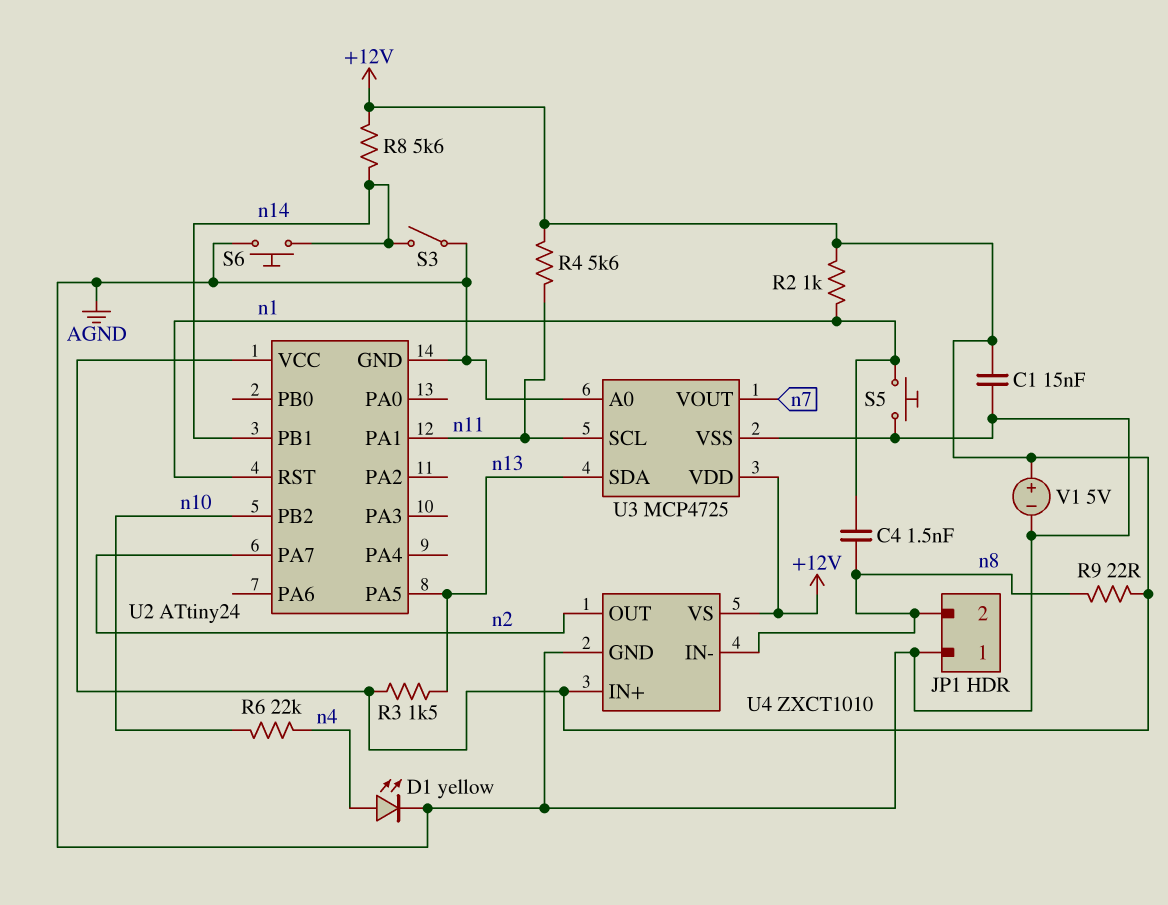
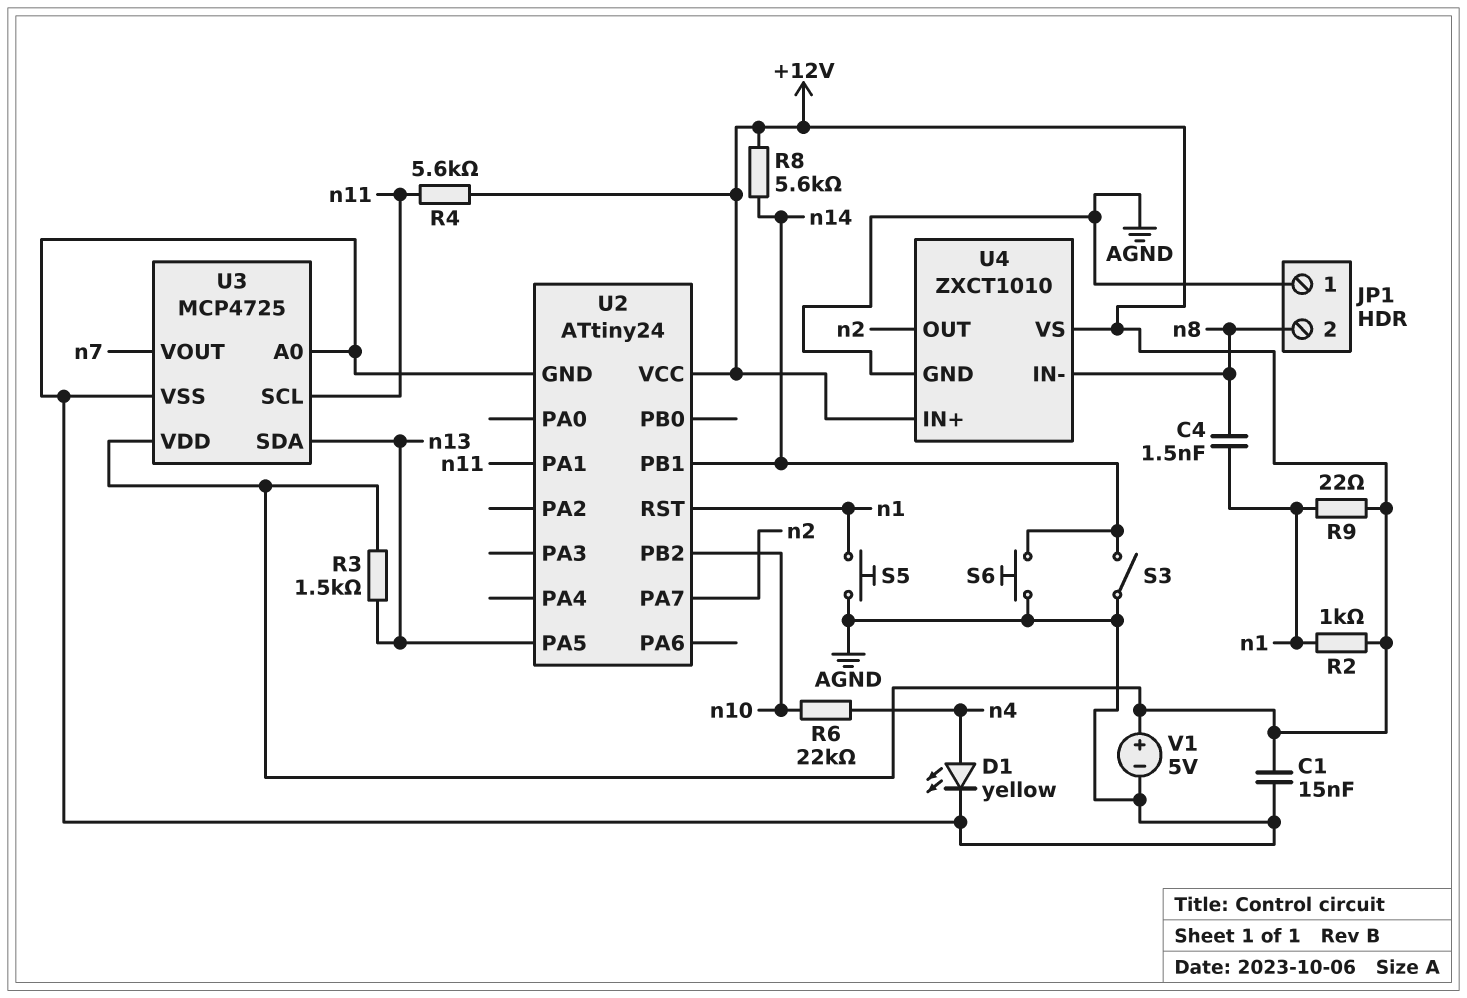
R9: 22 (+12V, n8) -> 22 (+12V, n1)

